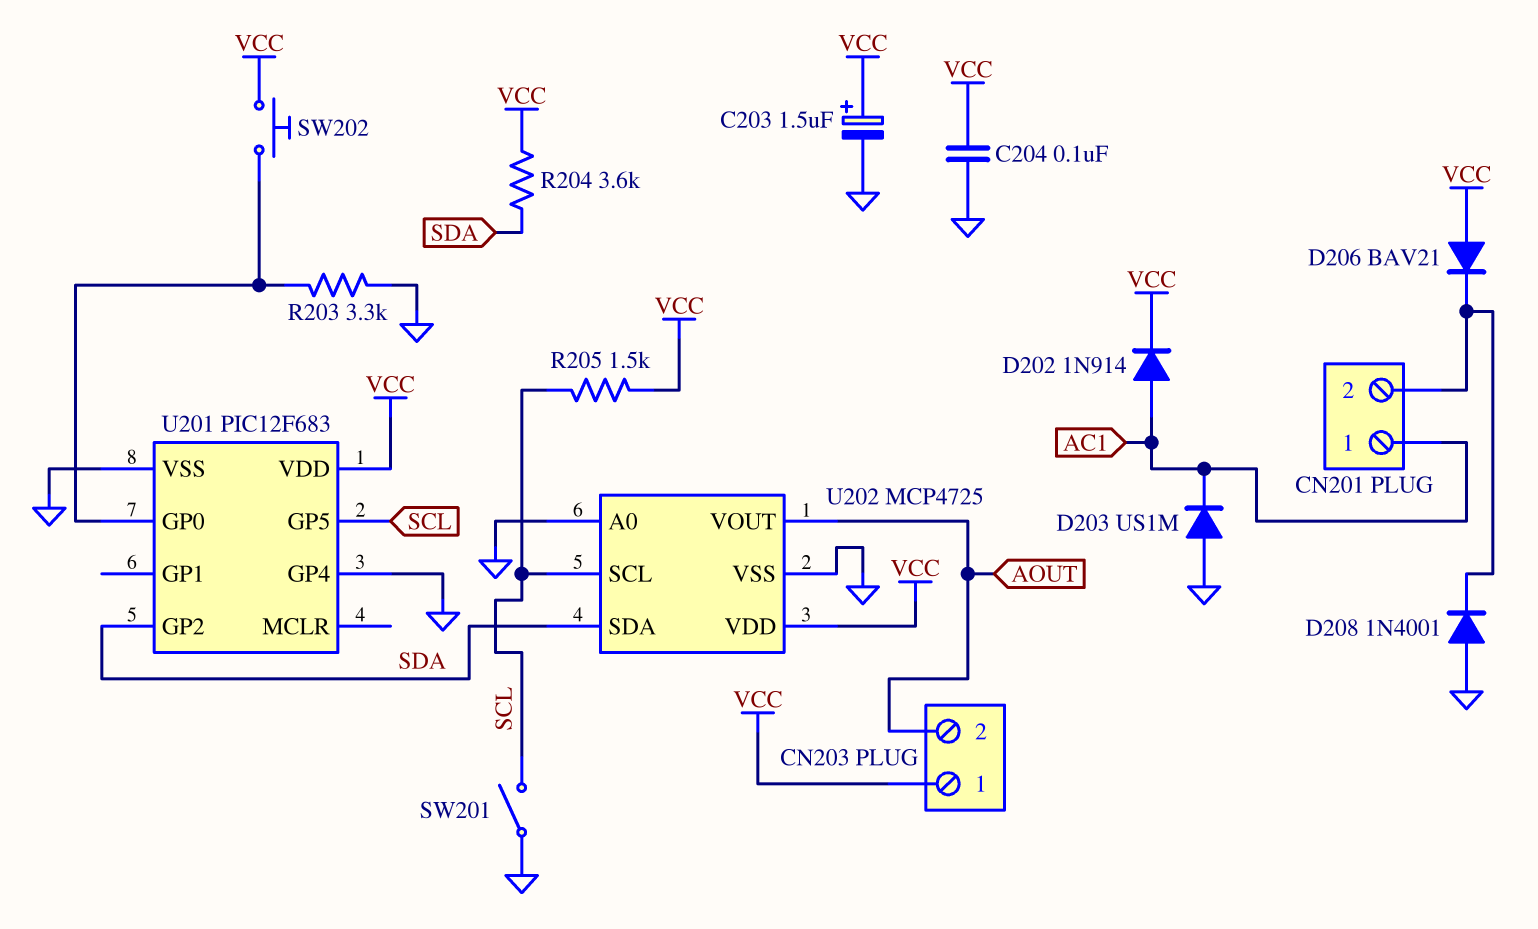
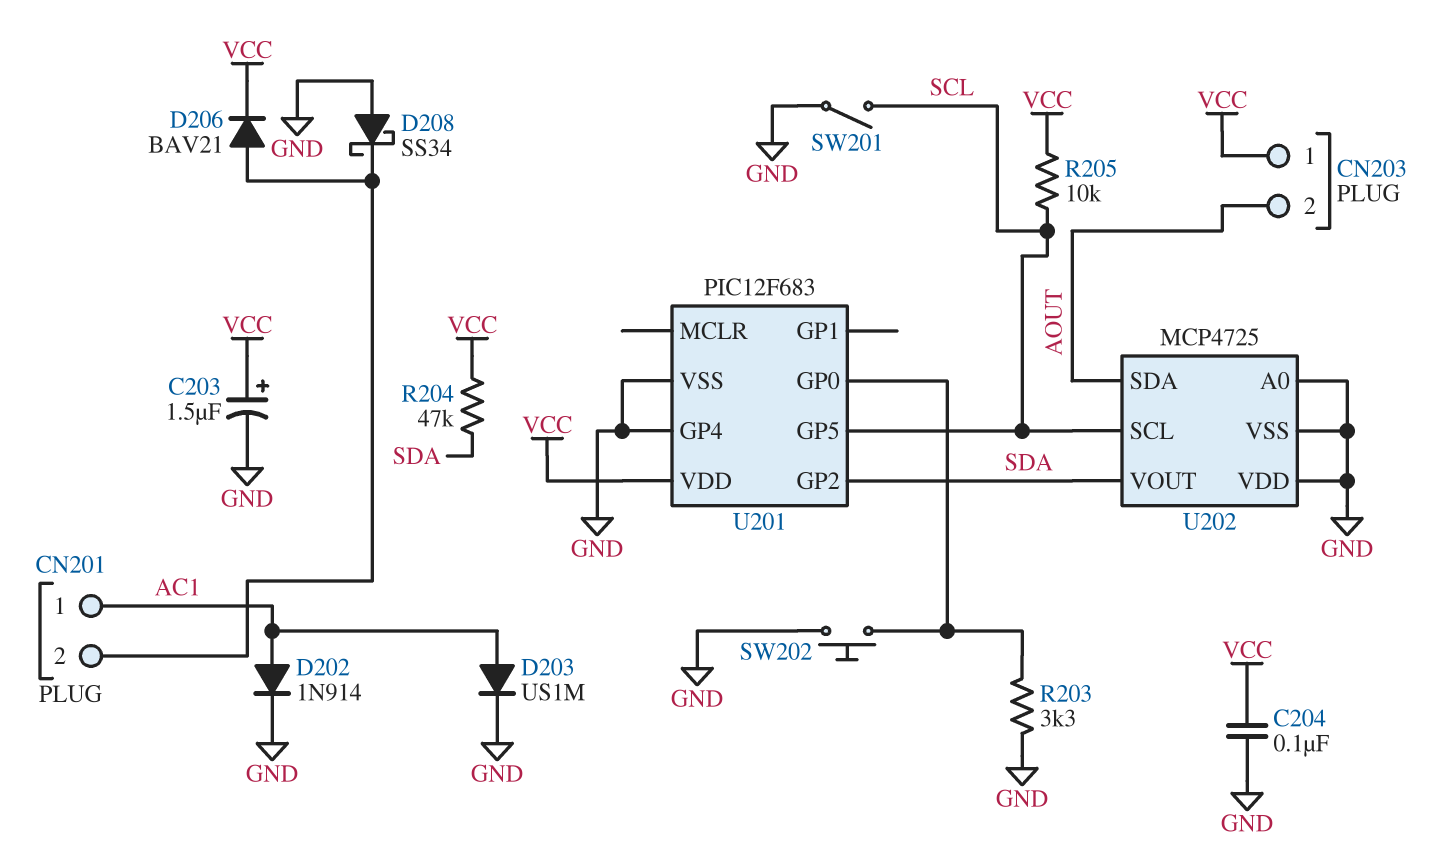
D202: diode 1N914 (A AC1, K VCC) -> diode 1N914 (A AC1, K GND)
D203: diode US1M (A GND, K AC1) -> diode US1M (A AC1, K GND)
D206: diode BAV21 (A VCC, K CN201/2) -> diode BAV21 (A CN201/2, K VCC)
D208: diode 1N4001 (A GND, K CN201/2) -> schottky SS34 (A GND, K CN201/2)
R204: 3.6k (SDA, VCC) -> 47k (SDA, VCC)
R205: 1.5k (SCL, VCC) -> 10k (SCL, VCC)
SW202: button (U201/GP0, VCC) -> button (GND, U201/GP0)
U202 pin SDA: SDA -> AOUT
U202 pin VDD: VCC -> GND
U202 pin VOUT: AOUT -> SDA

